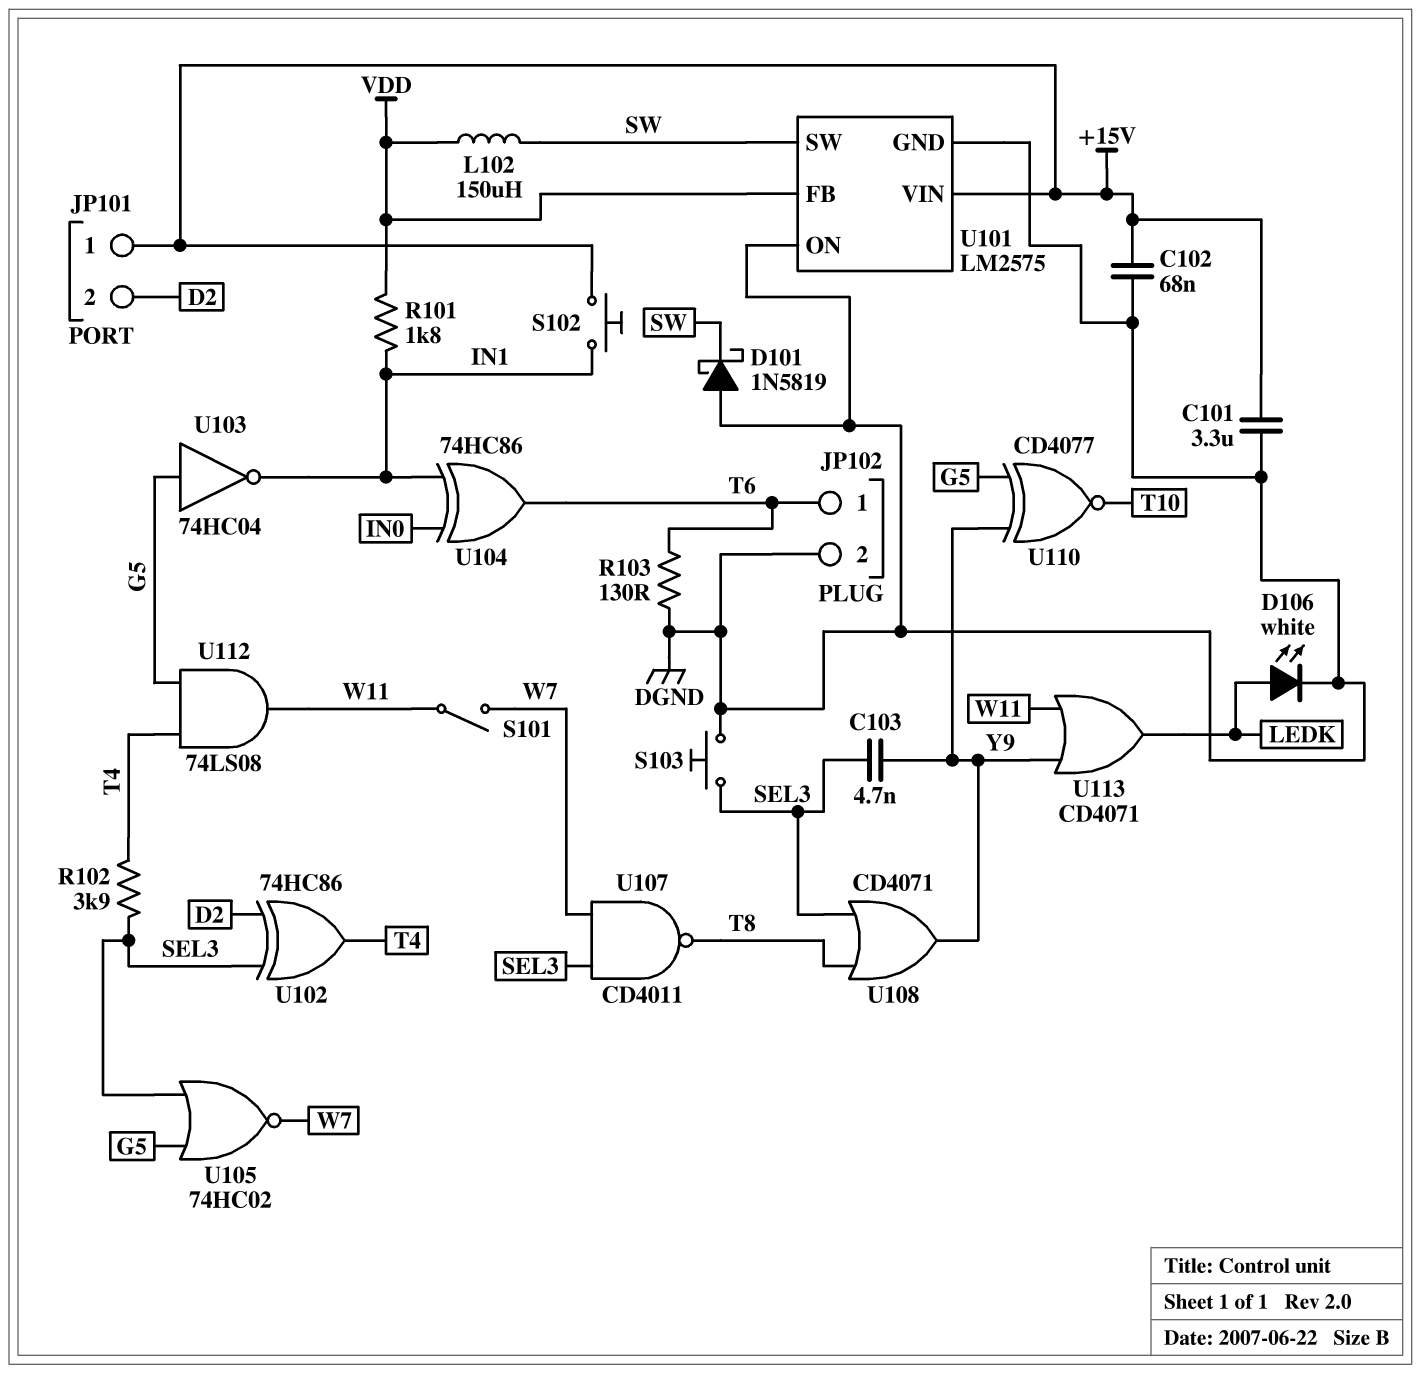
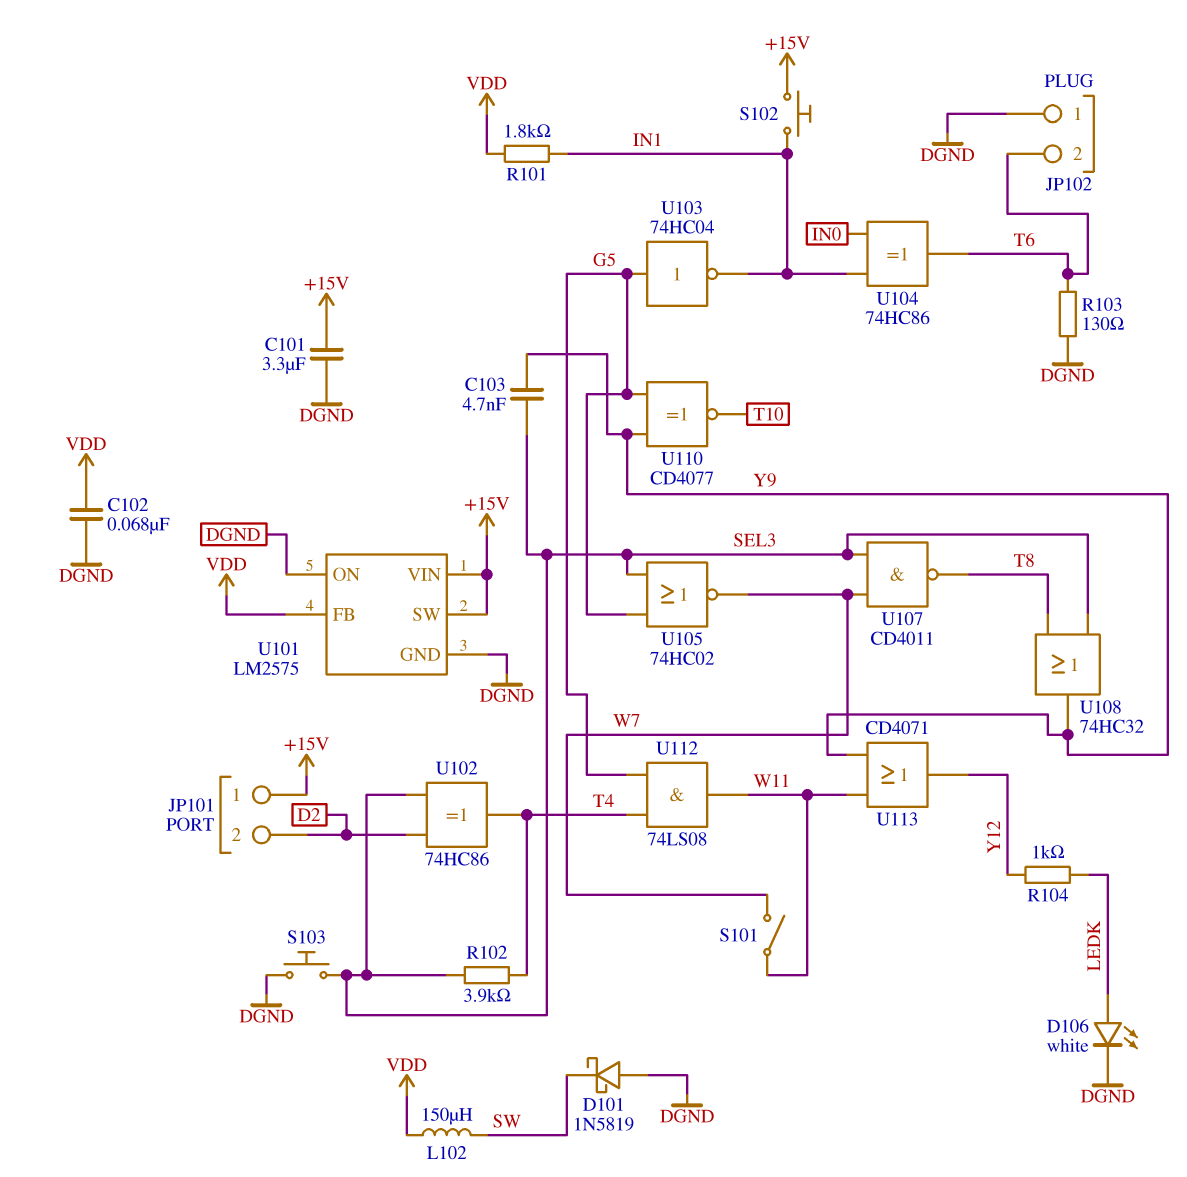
C102: 68nF (+15V, DGND) -> 68nF (DGND, VDD)
JP102 pin 1: T6 -> DGND
JP102 pin 2: DGND -> T6
R104: none -> 1k (LEDK, Y12)
U101 pin SW: SW -> +15V
U108: OR CD4071 (in SEL3, in T8, out Y9) -> OR 74HC32 (in SEL3, in T8, out Y9)
U113: OR CD4071 (in W11, in Y9, out LEDK) -> OR CD4071 (in W11, in Y9, out Y12)

